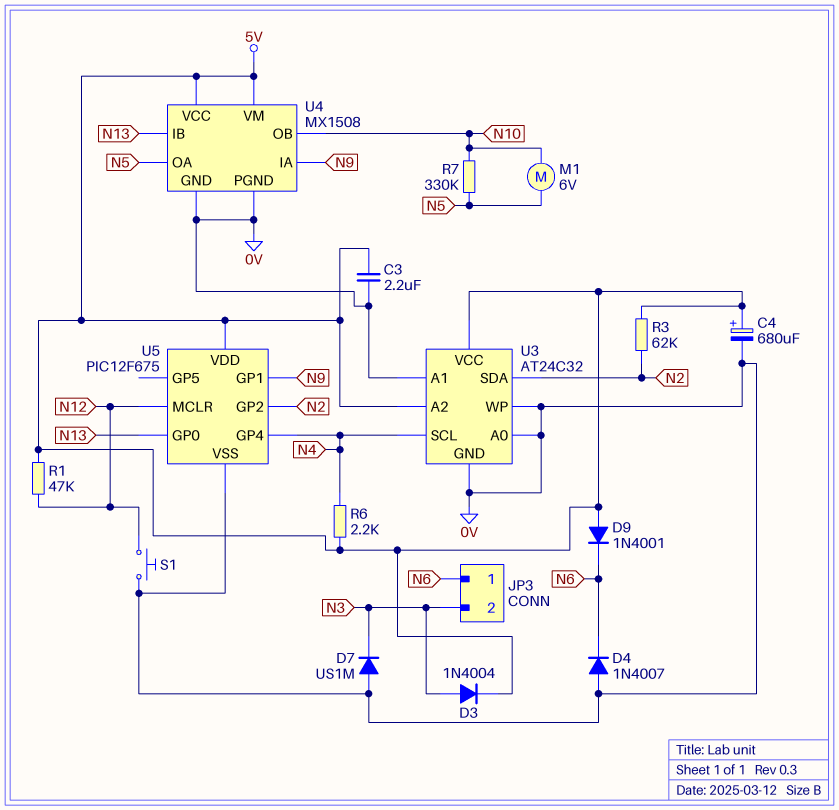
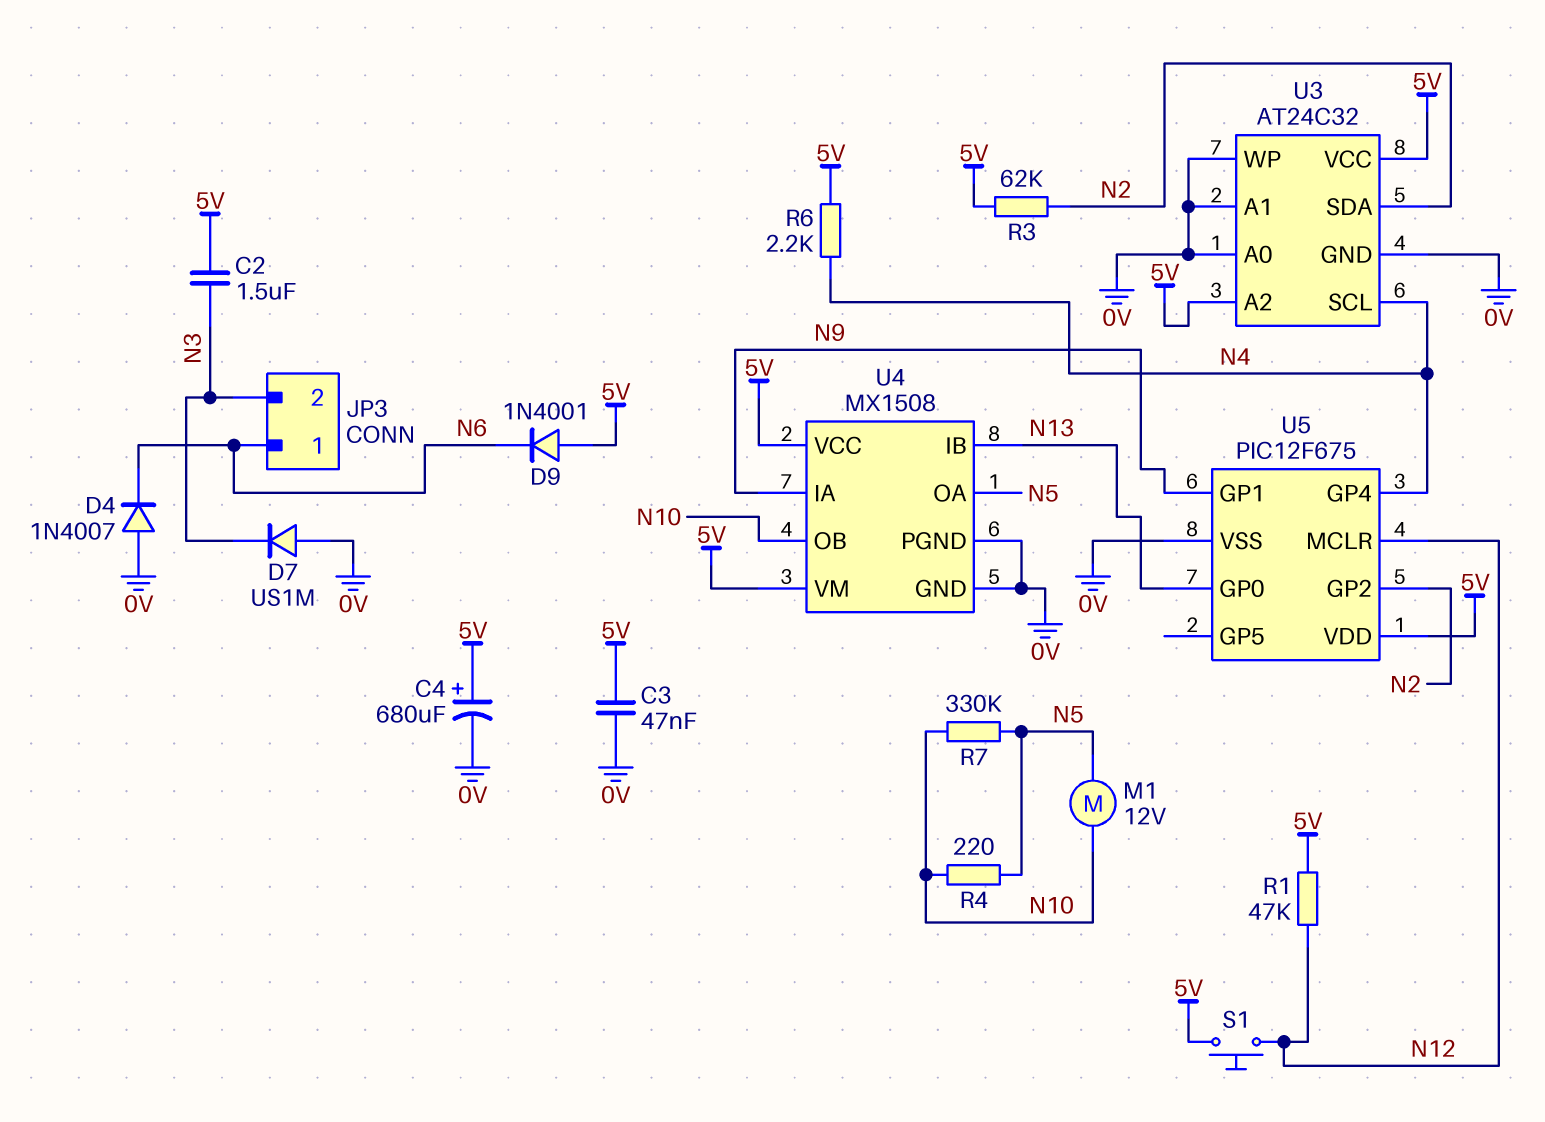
C2: none -> 1.5uF (5V, N3)
C3: 2.2uF (0V, 5V) -> 47nF (0V, 5V)
D3: diode 1N4004 (A N3, K 5V) -> none
M1: motor 6V (N5, N10) -> motor 12V (N5, N10)
R4: none -> 220 (N5, N10)
S1: button (0V, N12) -> button (5V, N12)

